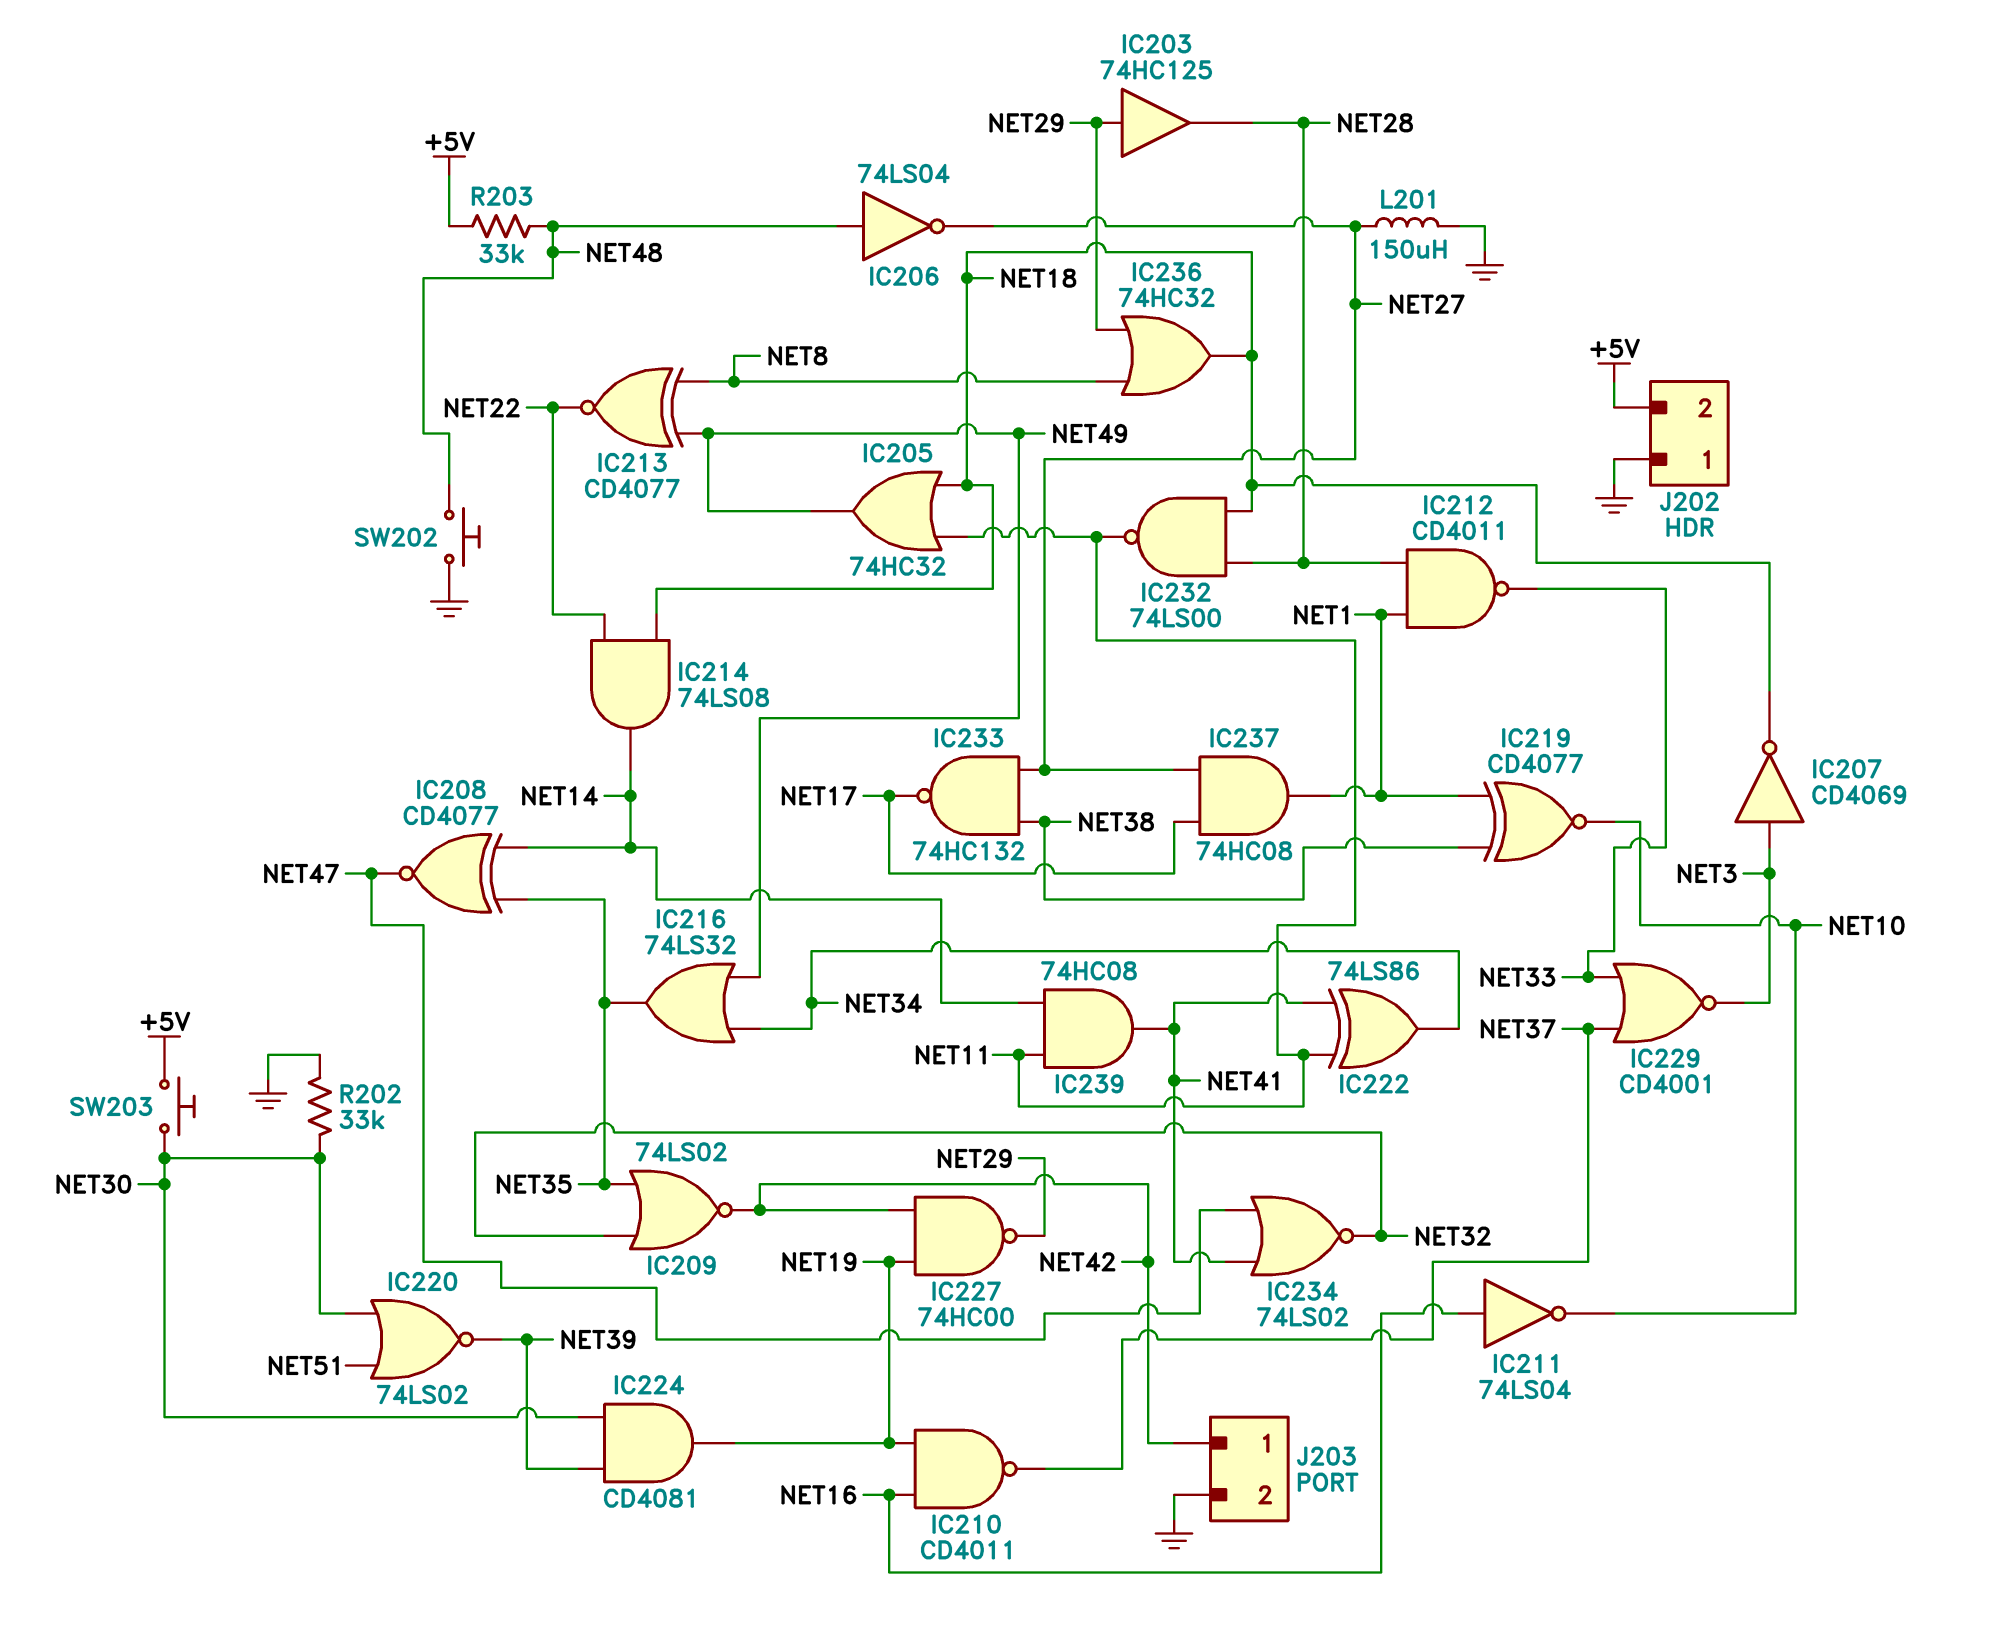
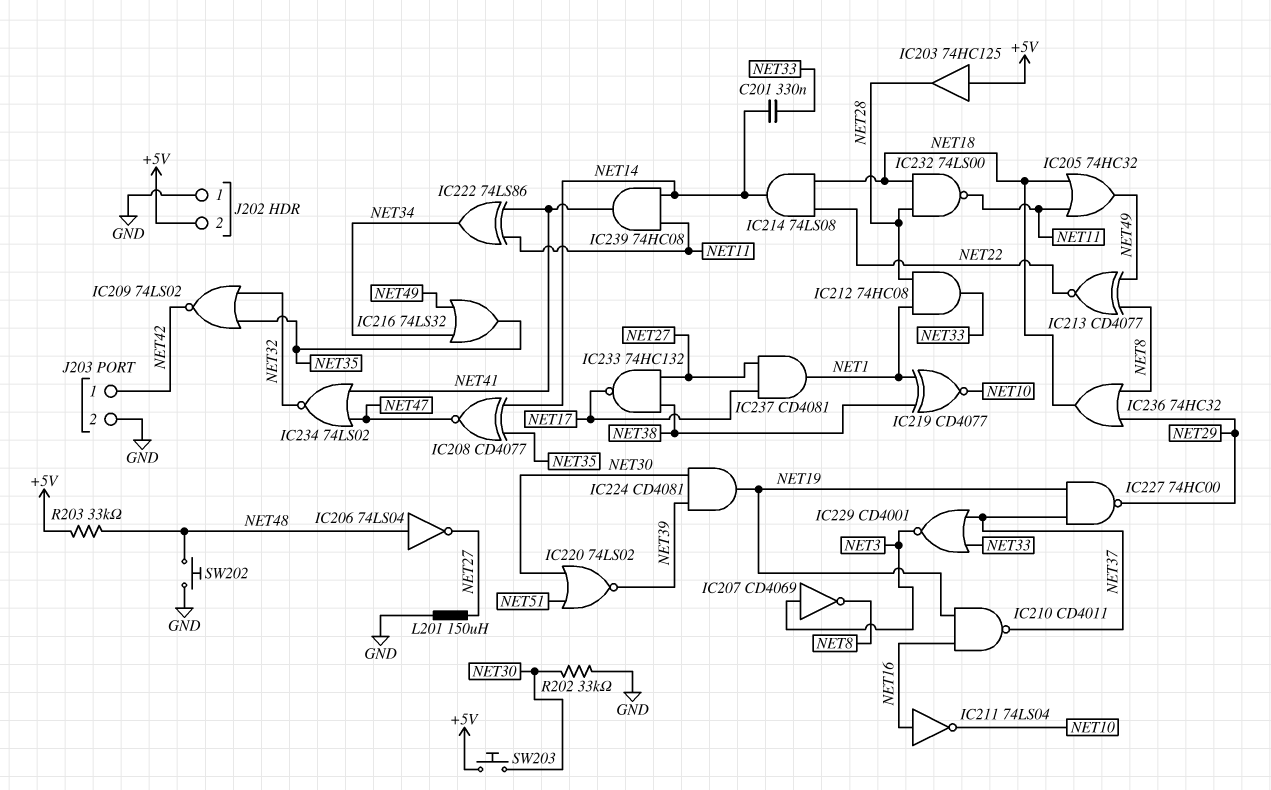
C201: none -> 330nF (NET14, NET33)
IC203: buffer 74HC125 (in NET29, out NET28) -> buffer 74HC125 (in +5V, out NET28)
IC207: NOT CD4069 (in NET3, out NET18) -> NOT CD4069 (in NET3, out NET8)
IC212: NAND CD4011 (in NET1, in NET28, out NET33) -> AND 74HC08 (in NET1, in NET28, out NET33)
IC227: NAND 74HC00 (in NET19, in NET42, out NET29) -> NAND 74HC00 (in NET19, in NET37, out NET29)
IC237: AND 74HC08 (in NET17, in NET27, out NET1) -> AND CD4081 (in NET17, in NET27, out NET1)

